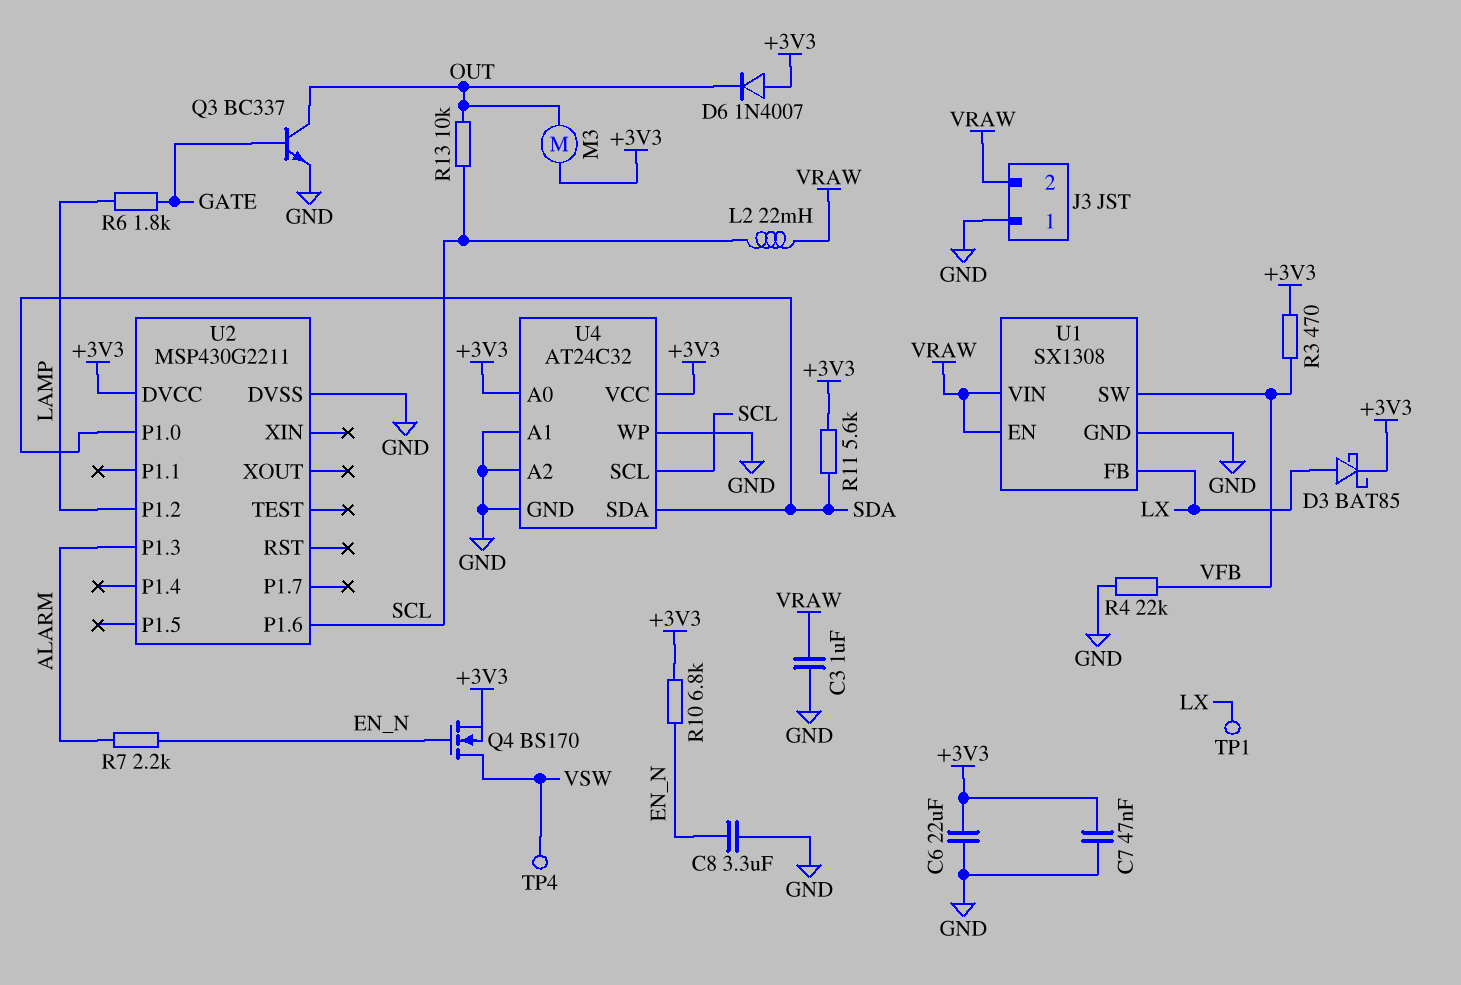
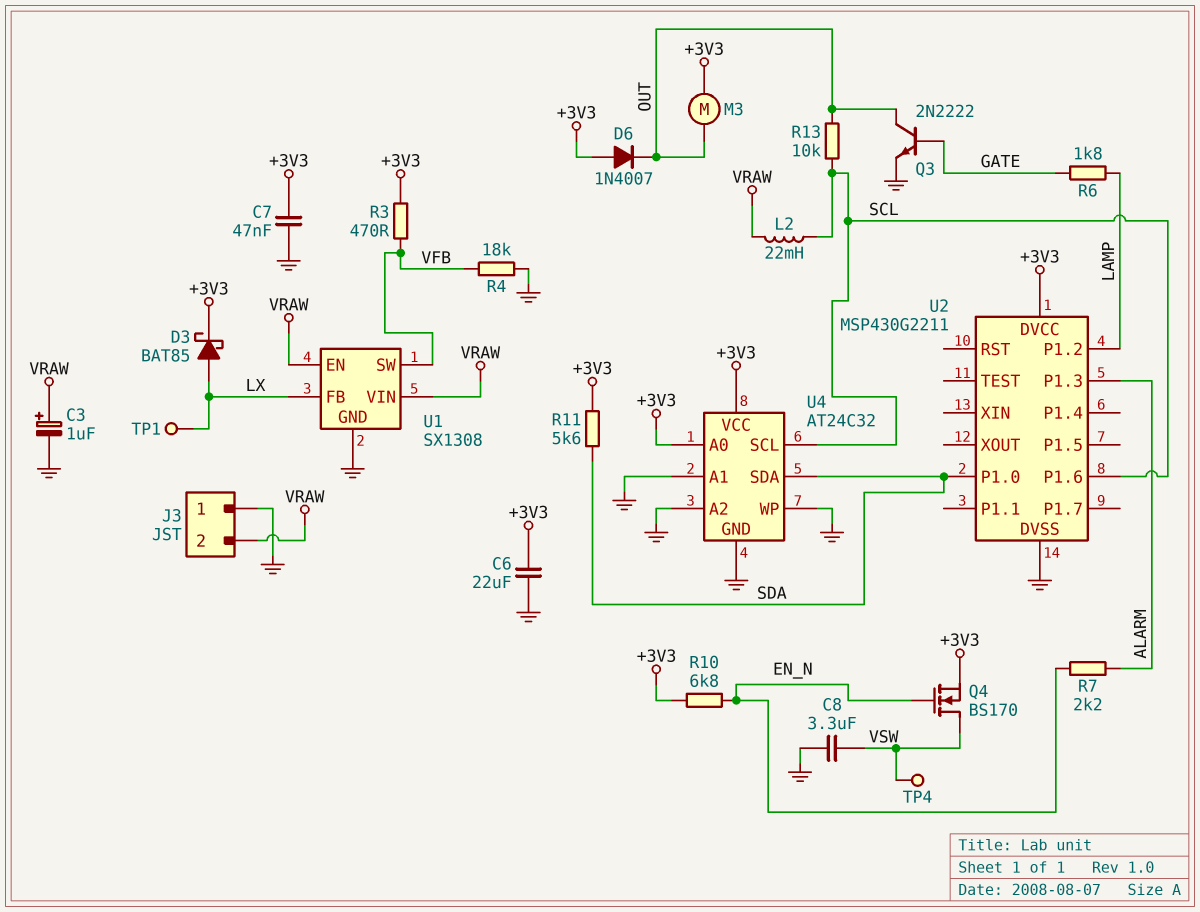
C3: 1uF (GND, VRAW) -> 1uF (plus VRAW, minus GND)
C8: 3.3uF (EN_N, GND) -> 3.3uF (GND, VSW)
Q3: NPN BC337 (B GATE, C OUT, E GND) -> NPN 2N2222 (B GATE, C OUT, E GND)
R4: 22k (GND, VFB) -> 18k (GND, VFB)

